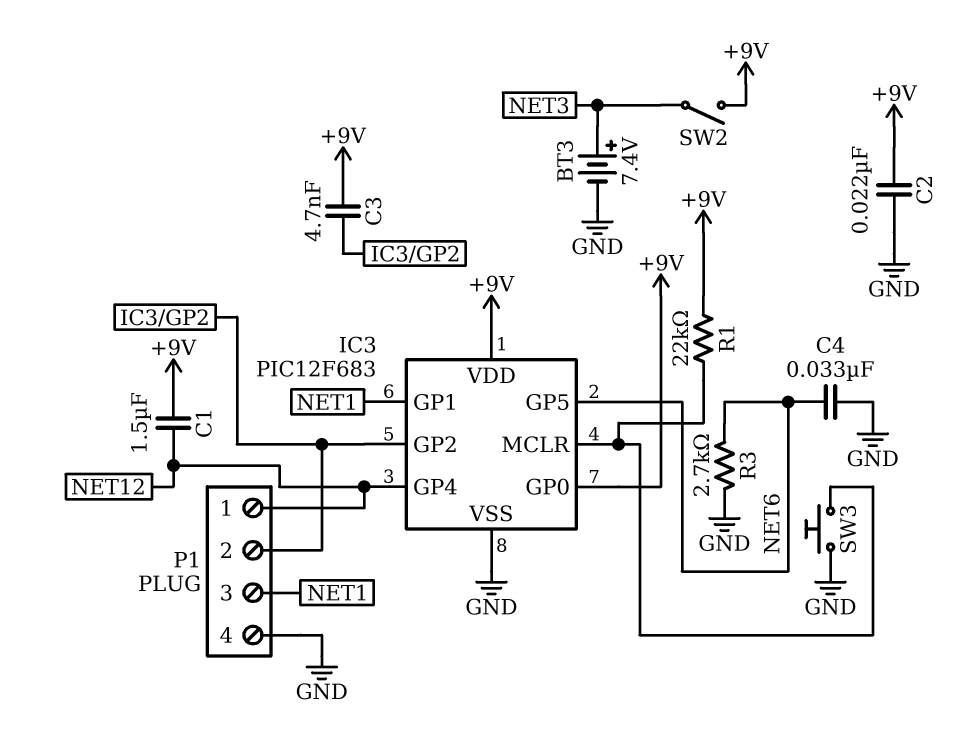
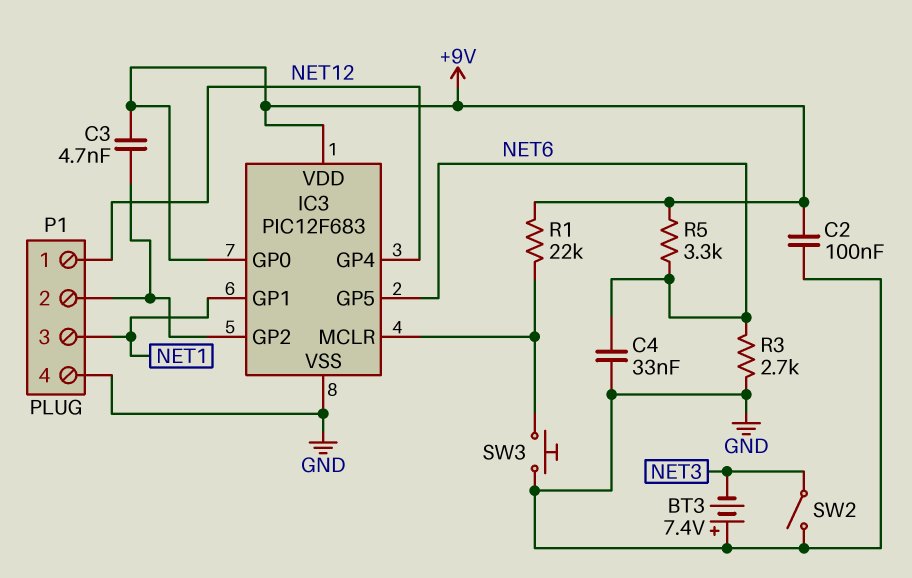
BT3: 7.4V (plus NET3, minus GND) -> 7.4V (plus GND, minus NET3)
C1: 1.5uF (+9V, NET12) -> none
C2: 22nF (+9V, GND) -> 100nF (+9V, GND)
R5: none -> 3.3k (+9V, NET6)
SW2: switch (+9V, NET3) -> switch (GND, NET3)

